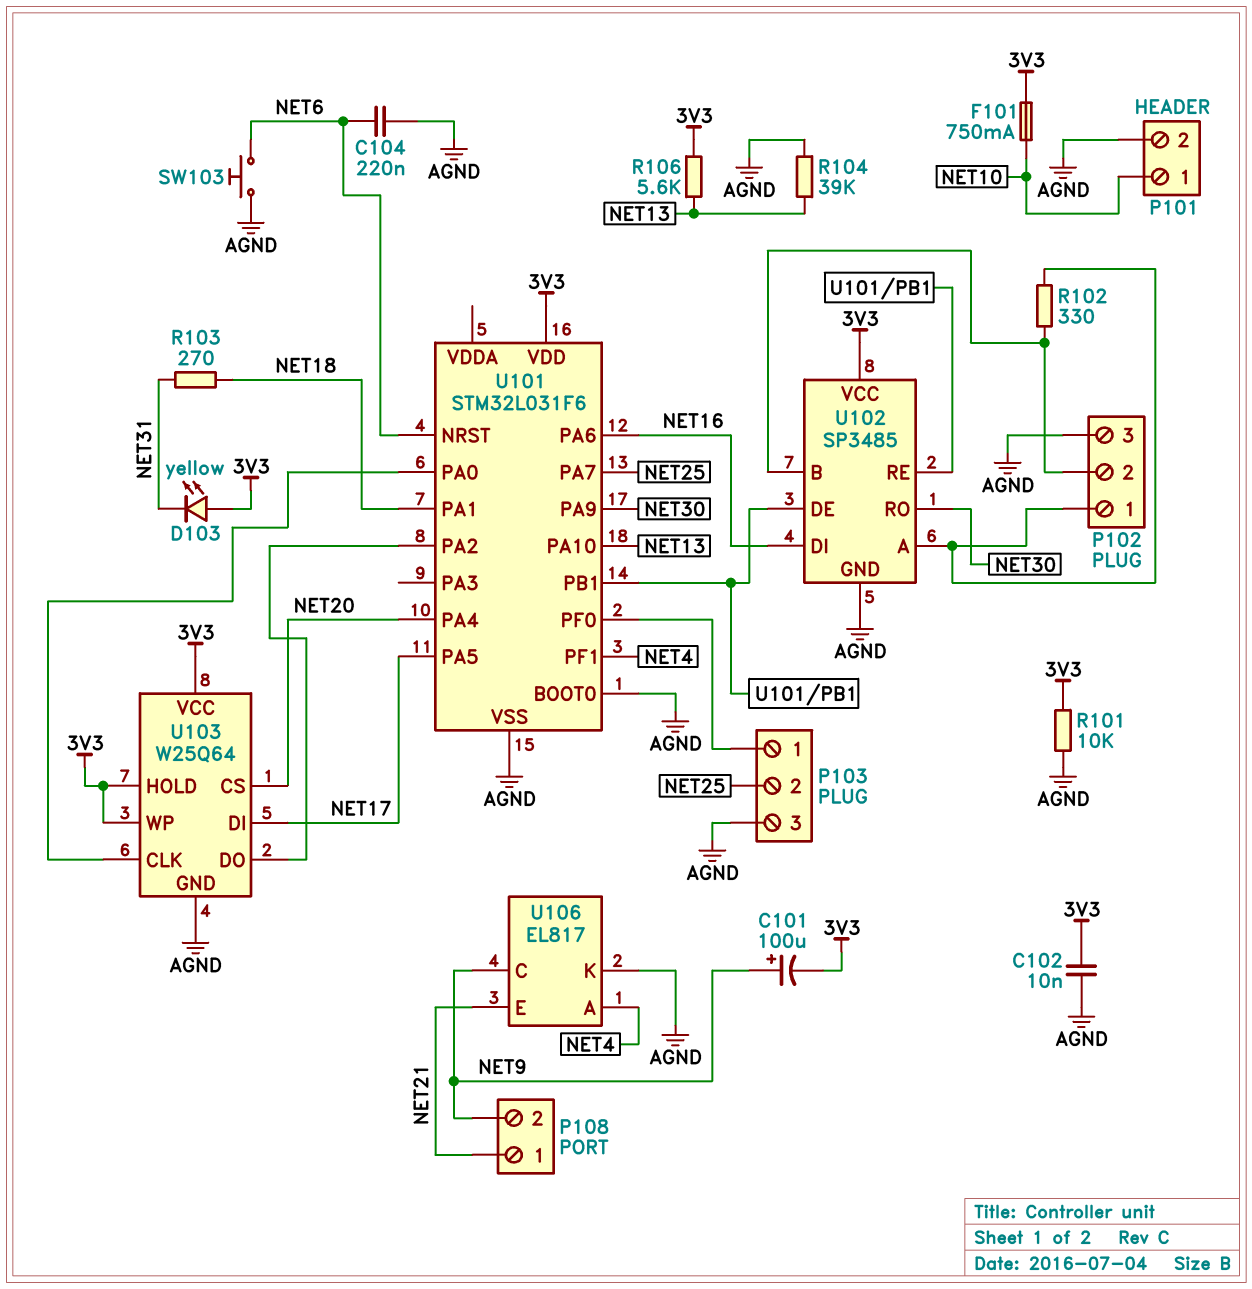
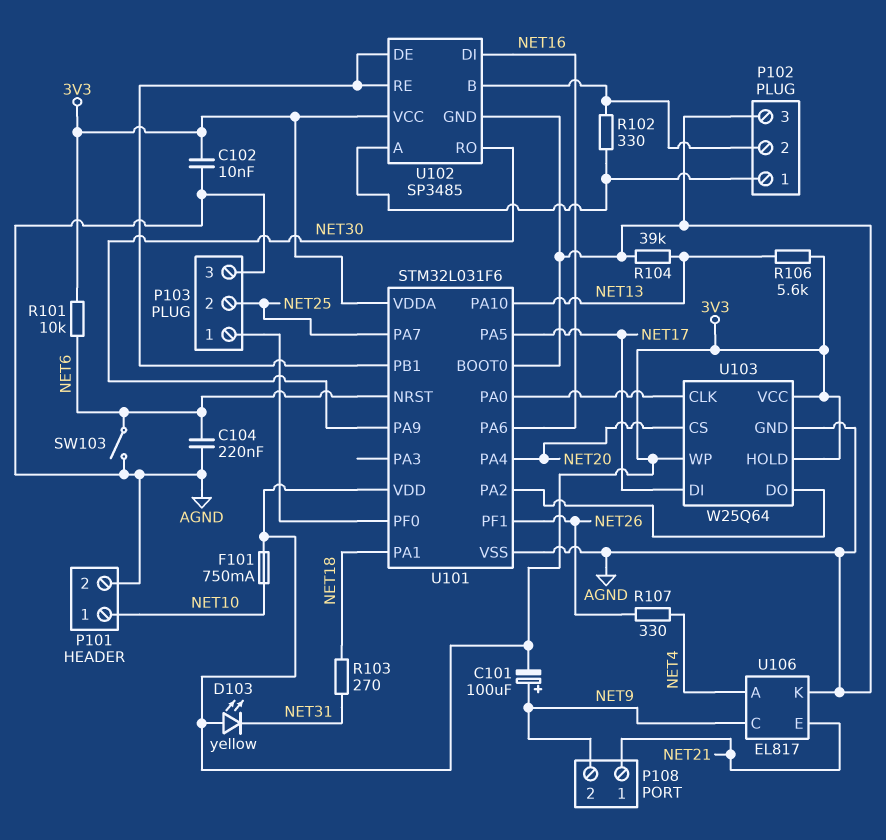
R101: 10k (3V3, AGND) -> 10k (3V3, NET6)
R107: none -> 330 (NET4, NET26)
SW103: button (AGND, NET6) -> switch (AGND, NET6)
U101 pin PF1: NET4 -> NET26
U101 pin VDDA: none -> 3V3

